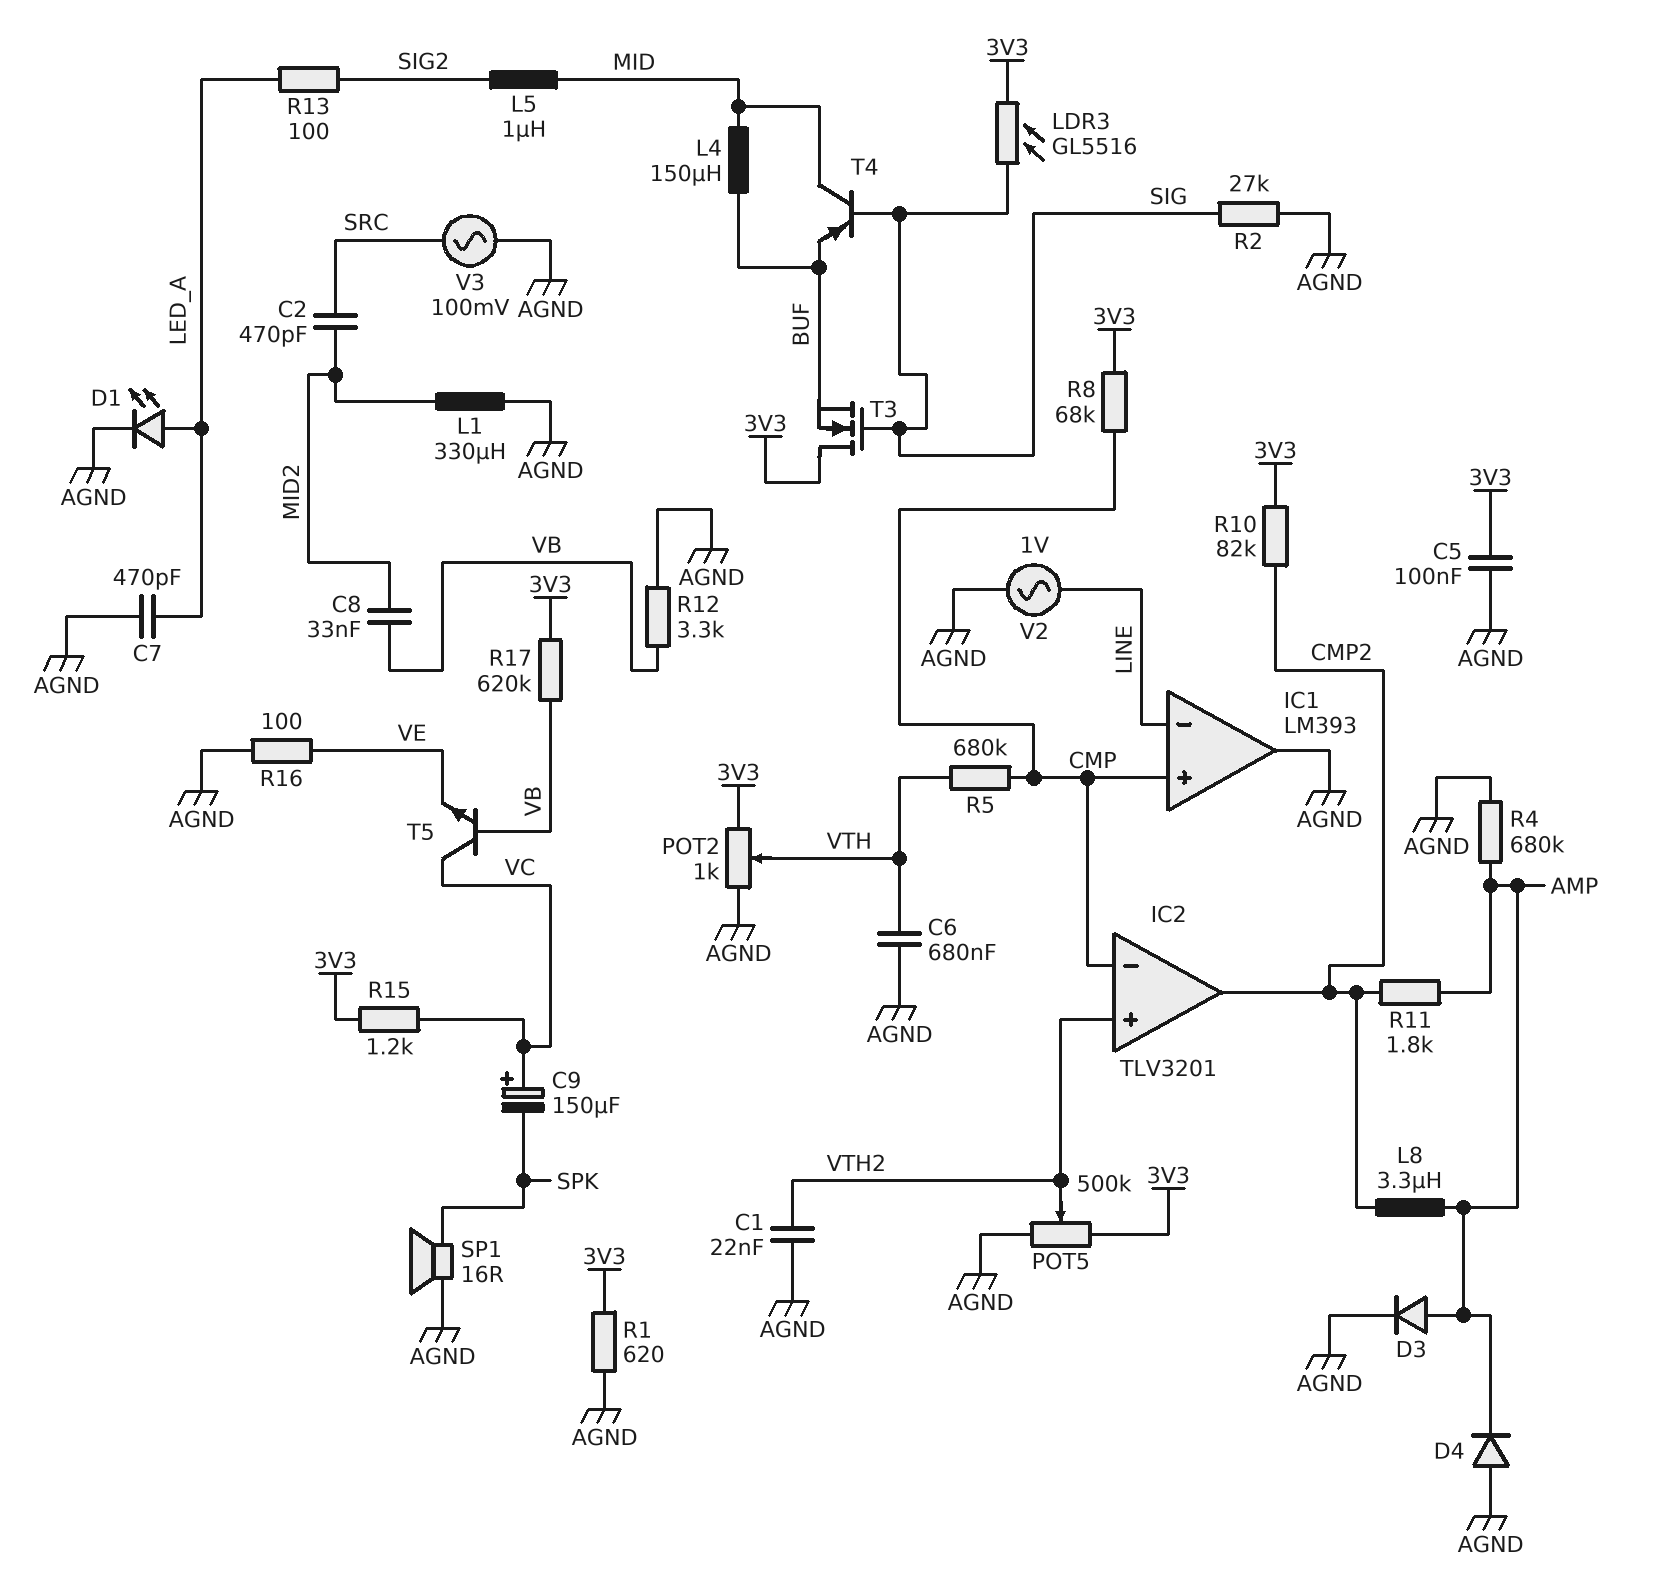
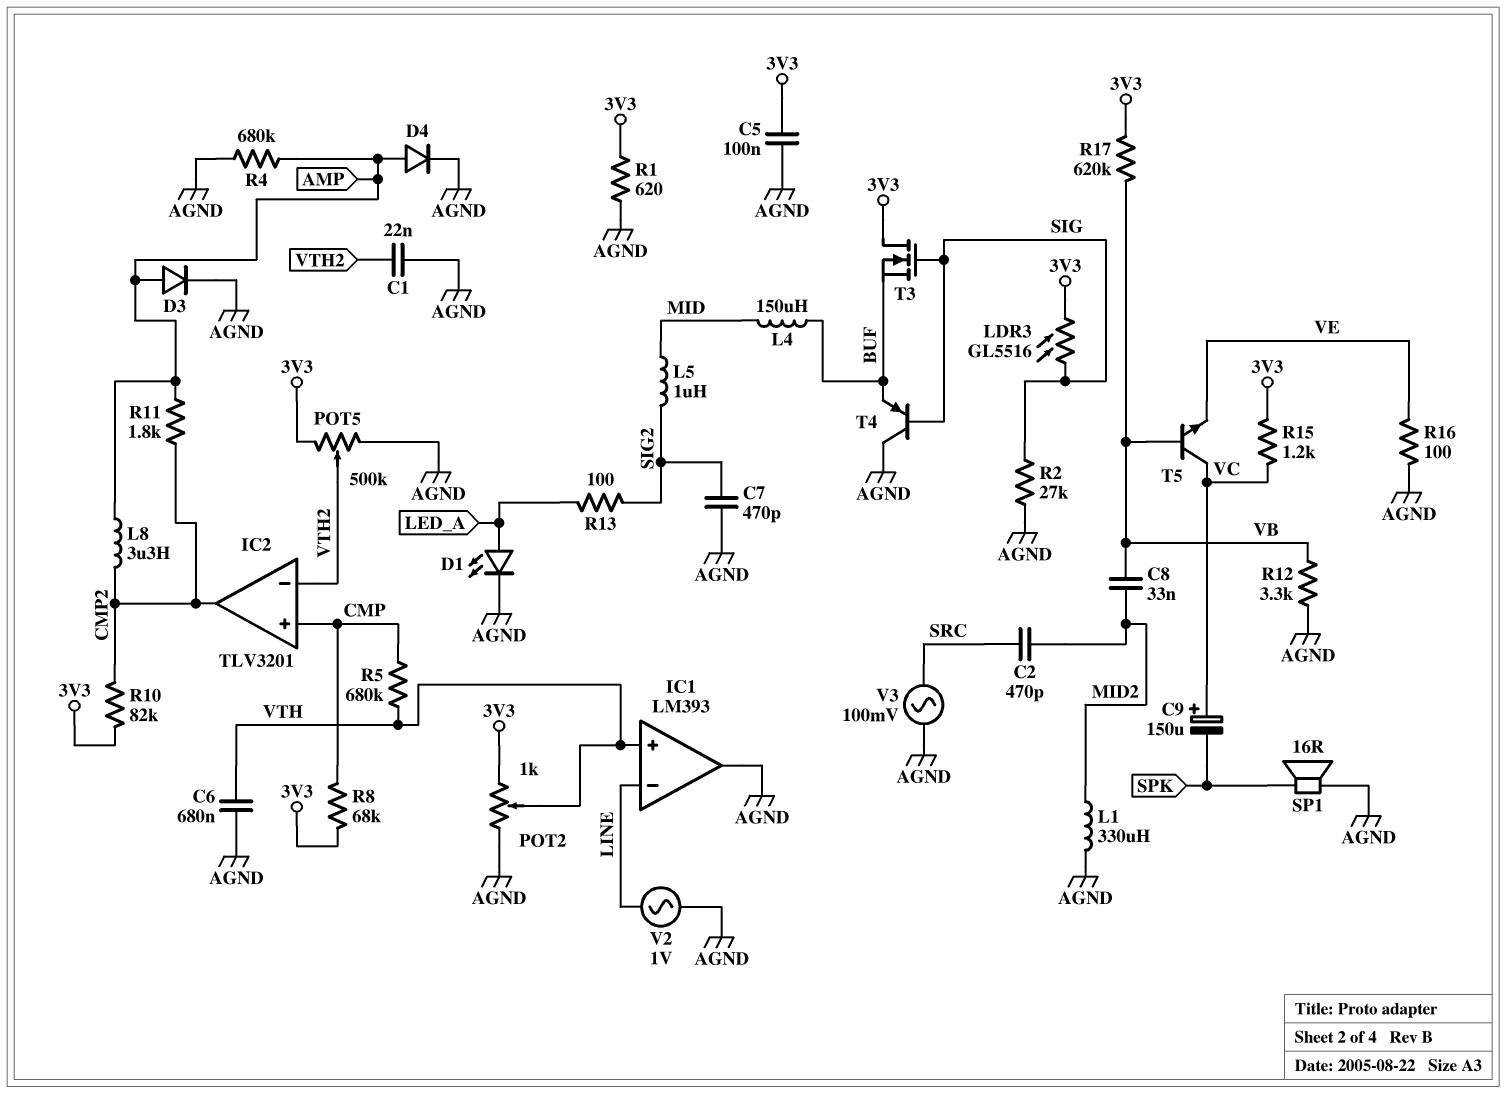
C7: 470pF (AGND, LED_A) -> 470pF (AGND, SIG2)
D4: diode (A AGND, K AMP) -> diode (A AMP, K AGND)
IC1 pin in+: CMP -> VTH
IC2 pin in+: VTH2 -> CMP
IC2 pin in-: CMP -> VTH2
T4: PNP (B SIG, C MID, E BUF) -> PNP (B SIG, C AGND, E BUF)

